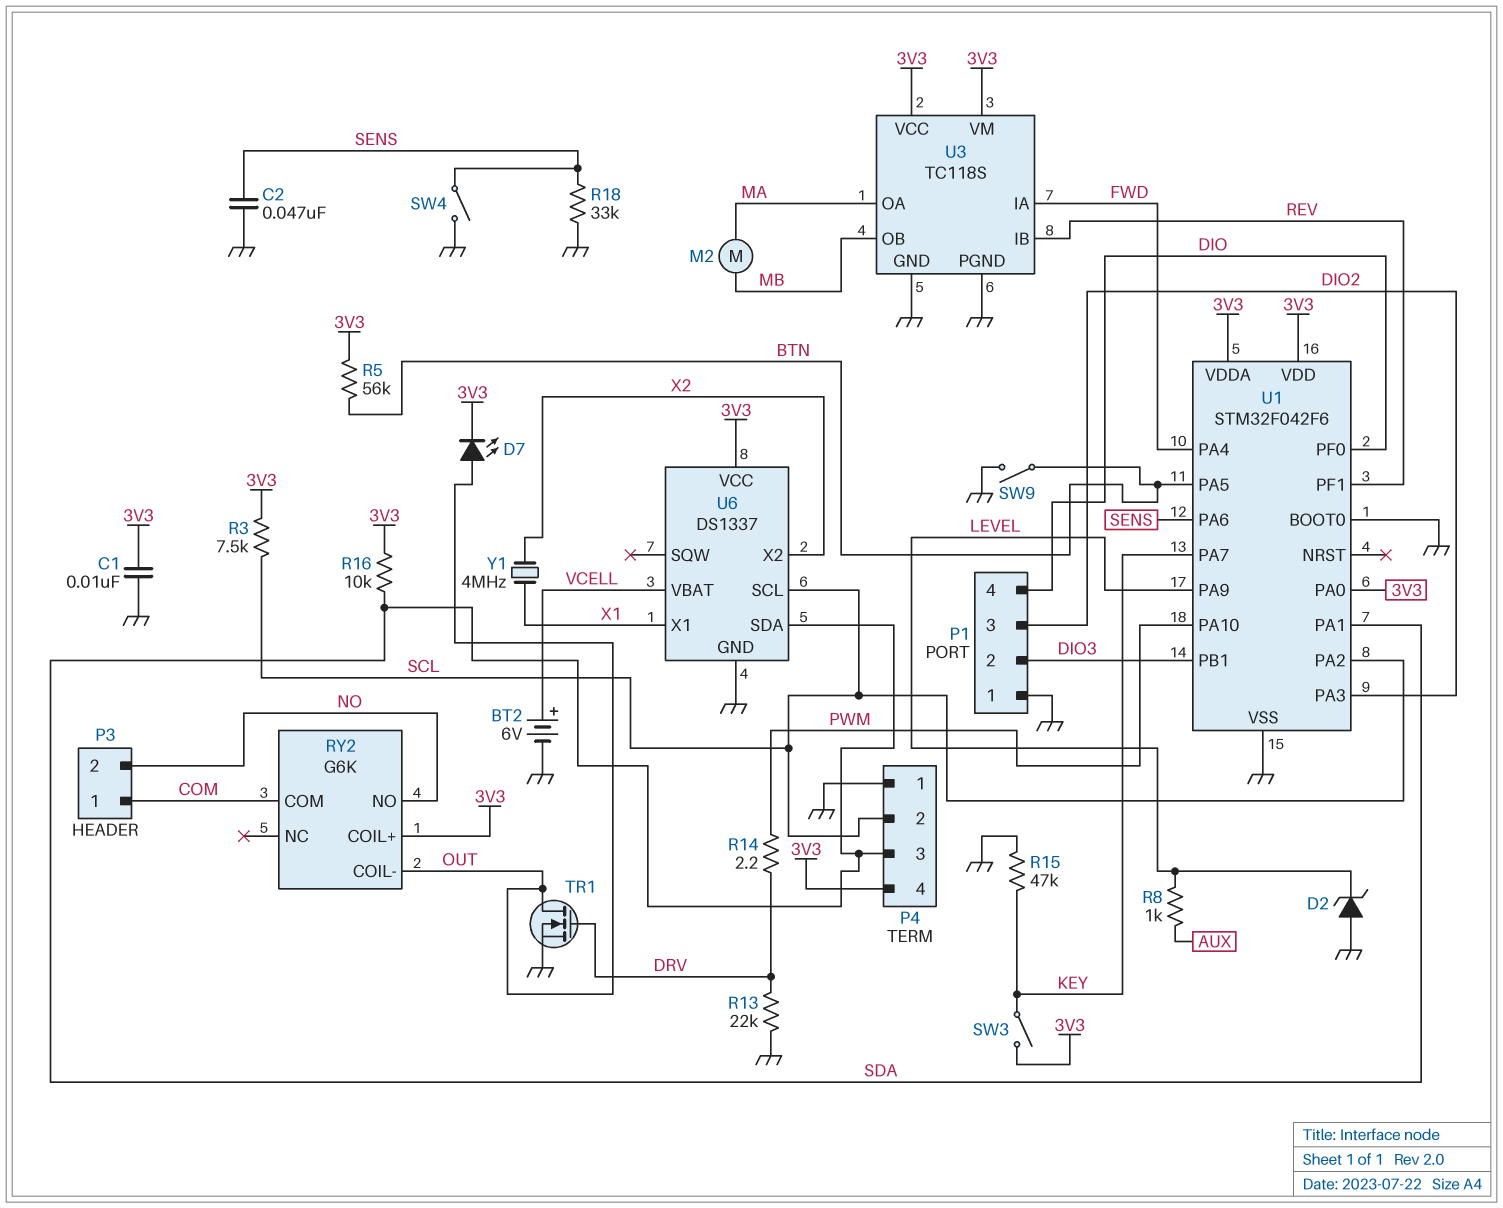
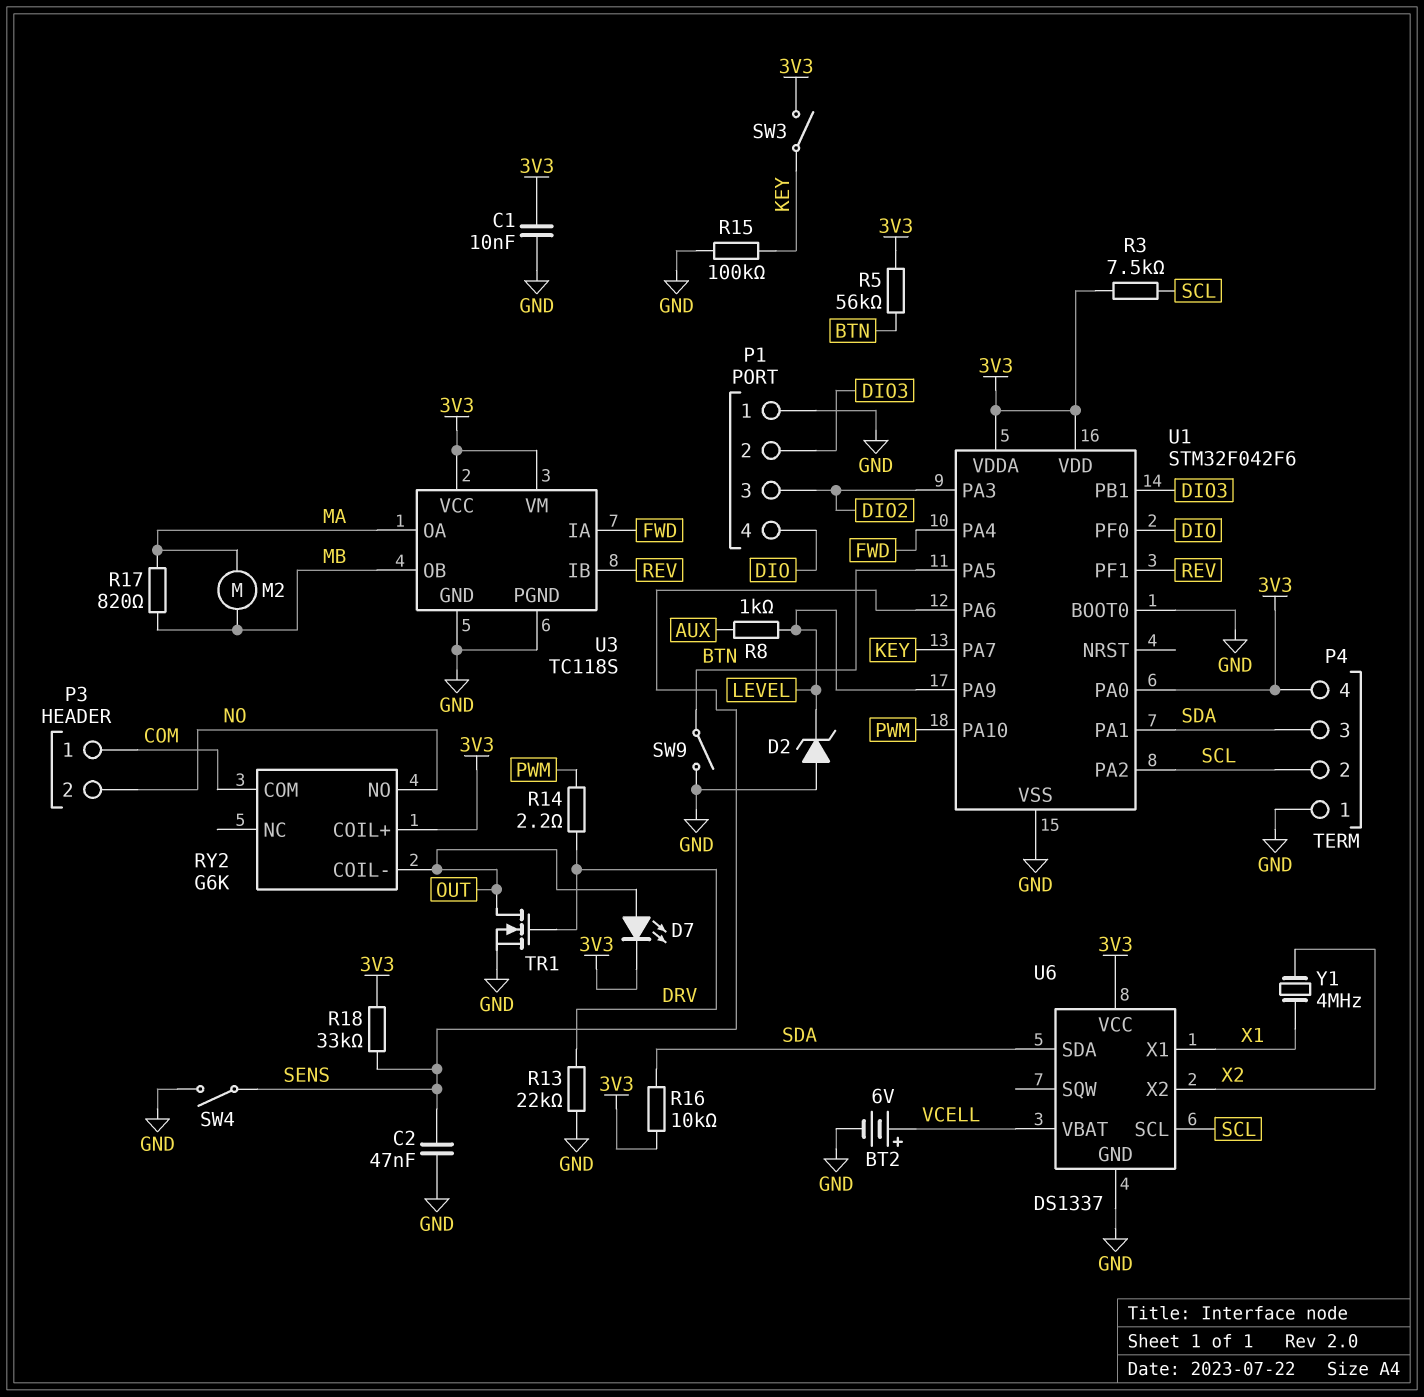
R15: 47k (GND, KEY) -> 100k (GND, KEY)
R17: none -> 820 (MA, MB)
R18: 33k (GND, SENS) -> 33k (3V3, SENS)

